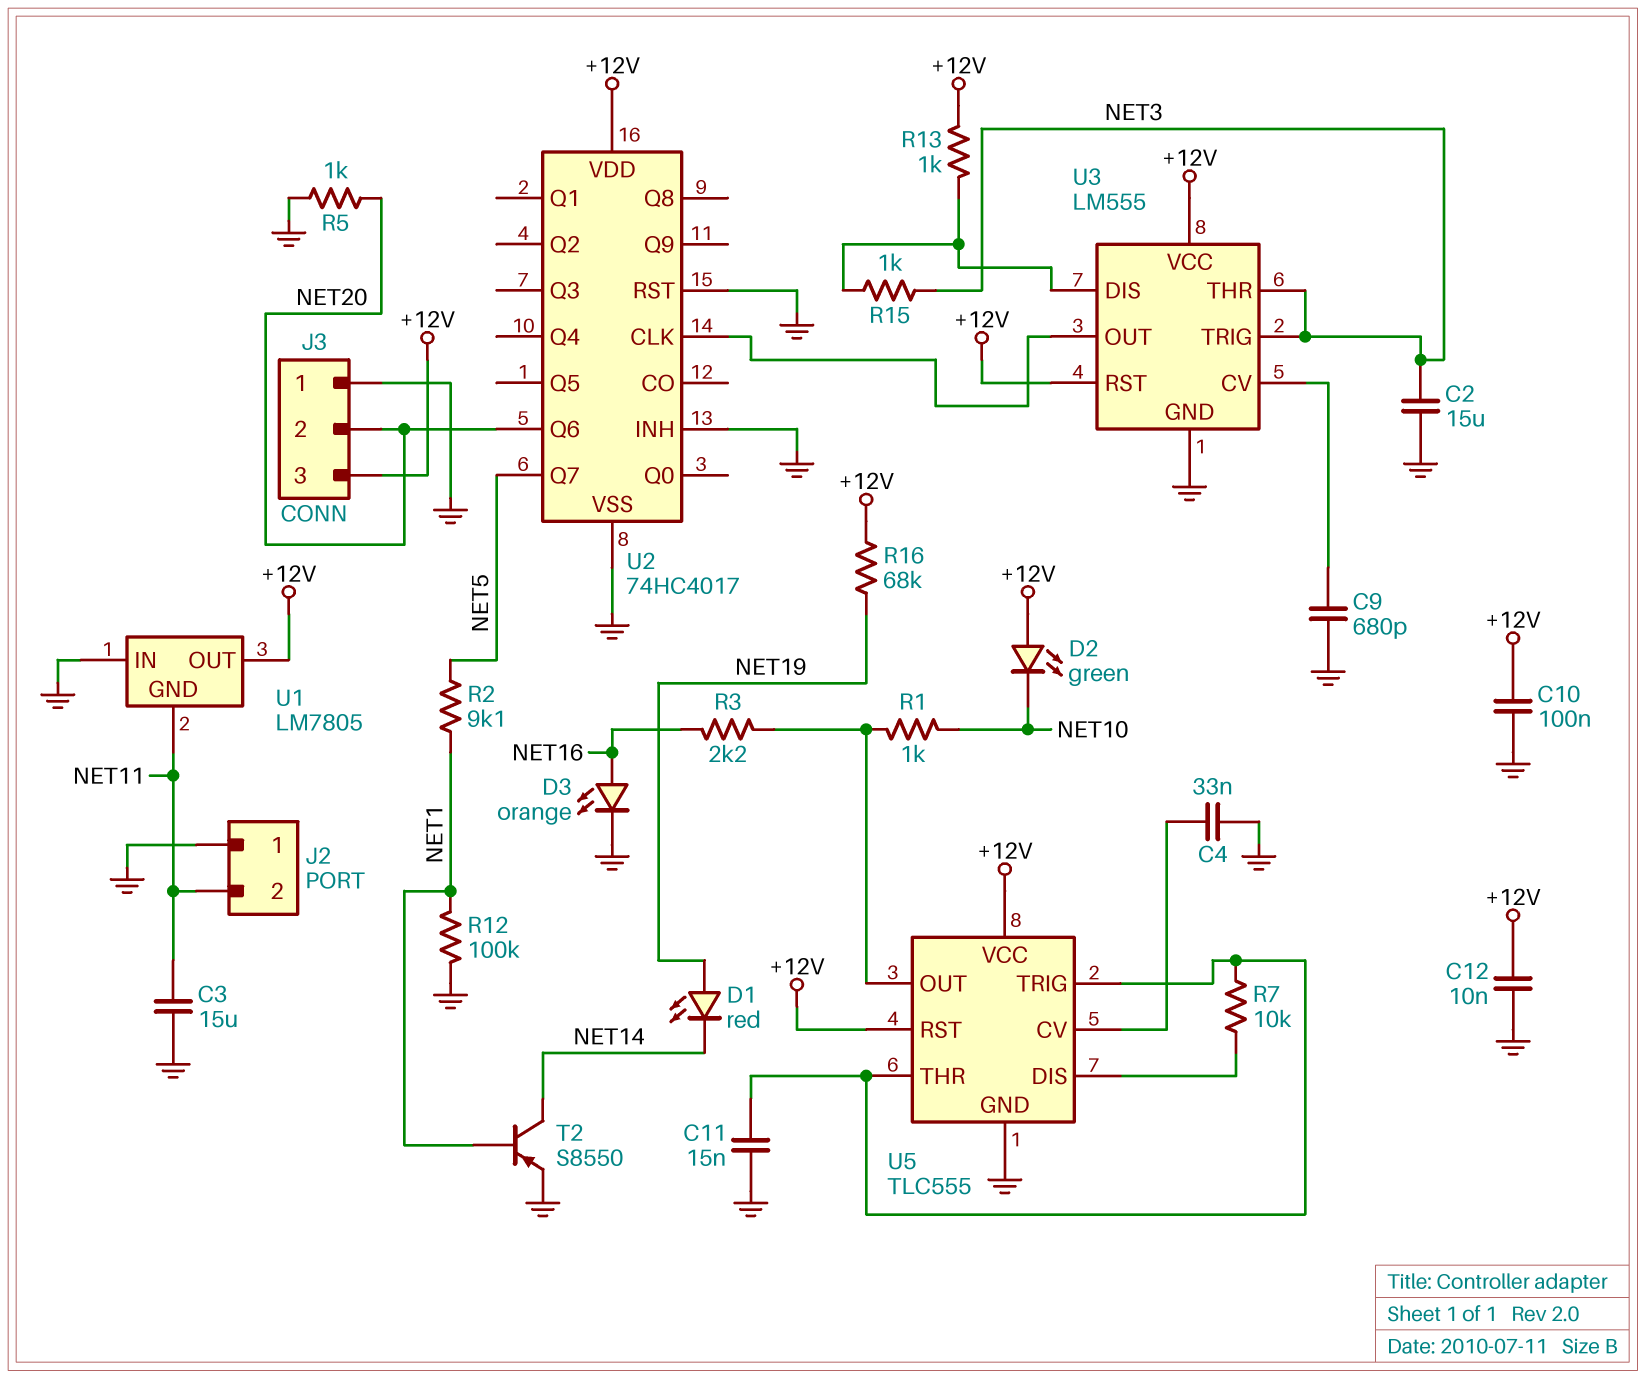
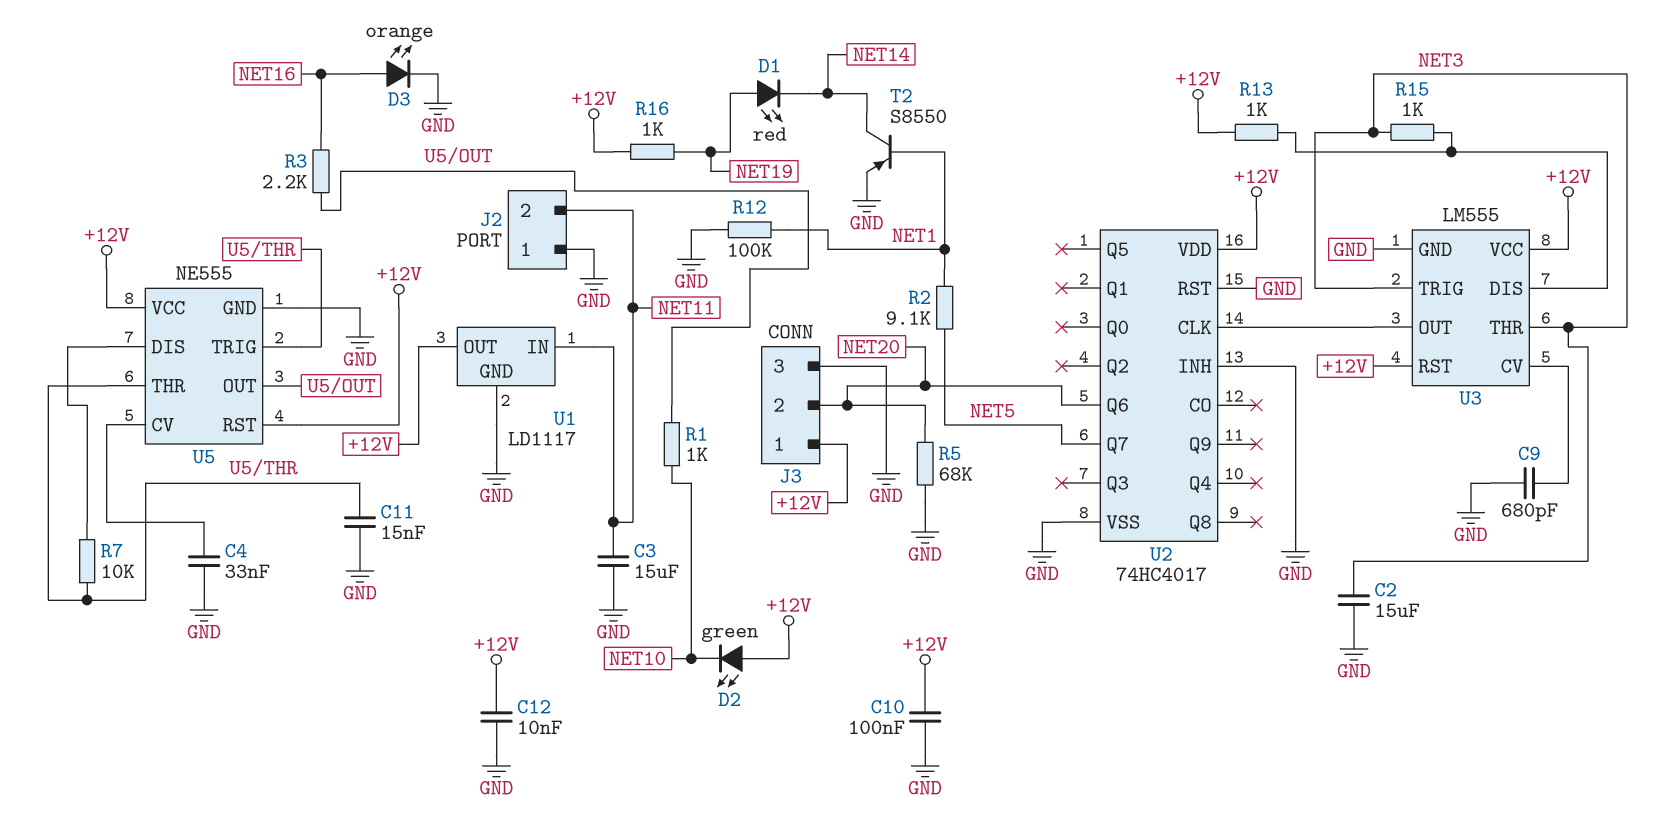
J3 pin 1: GND -> +12V
J3 pin 3: +12V -> GND
R5: 1k (GND, NET20) -> 68k (GND, NET20)
R16: 68k (+12V, NET19) -> 1k (+12V, NET19)
U1: LM7805 -> LD1117
U1 pin GND: NET11 -> GND
U1 pin IN: GND -> NET11
U5: TLC555 -> NE555

